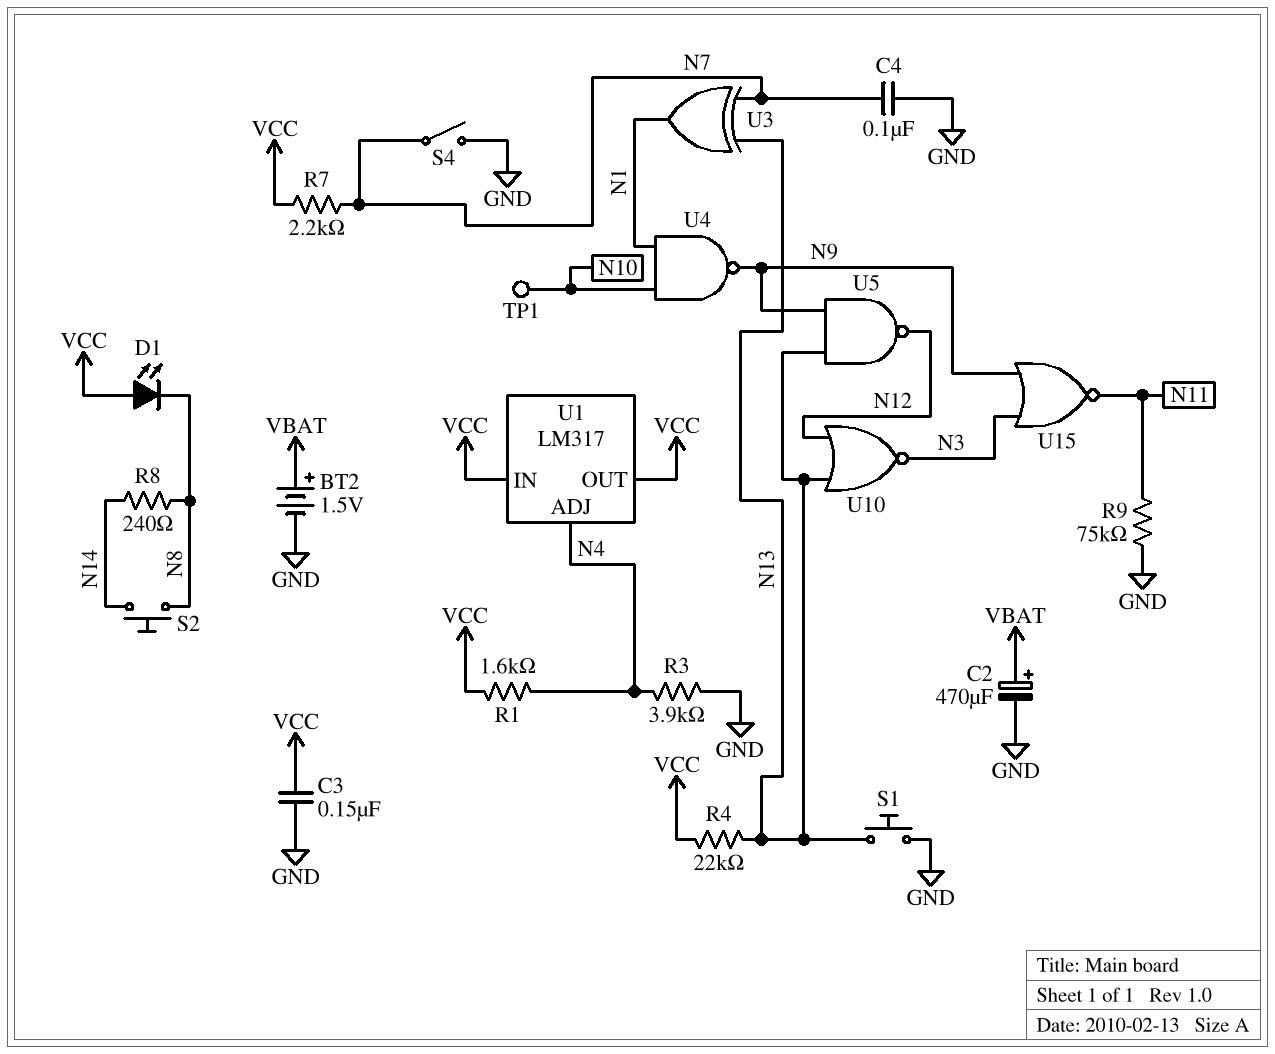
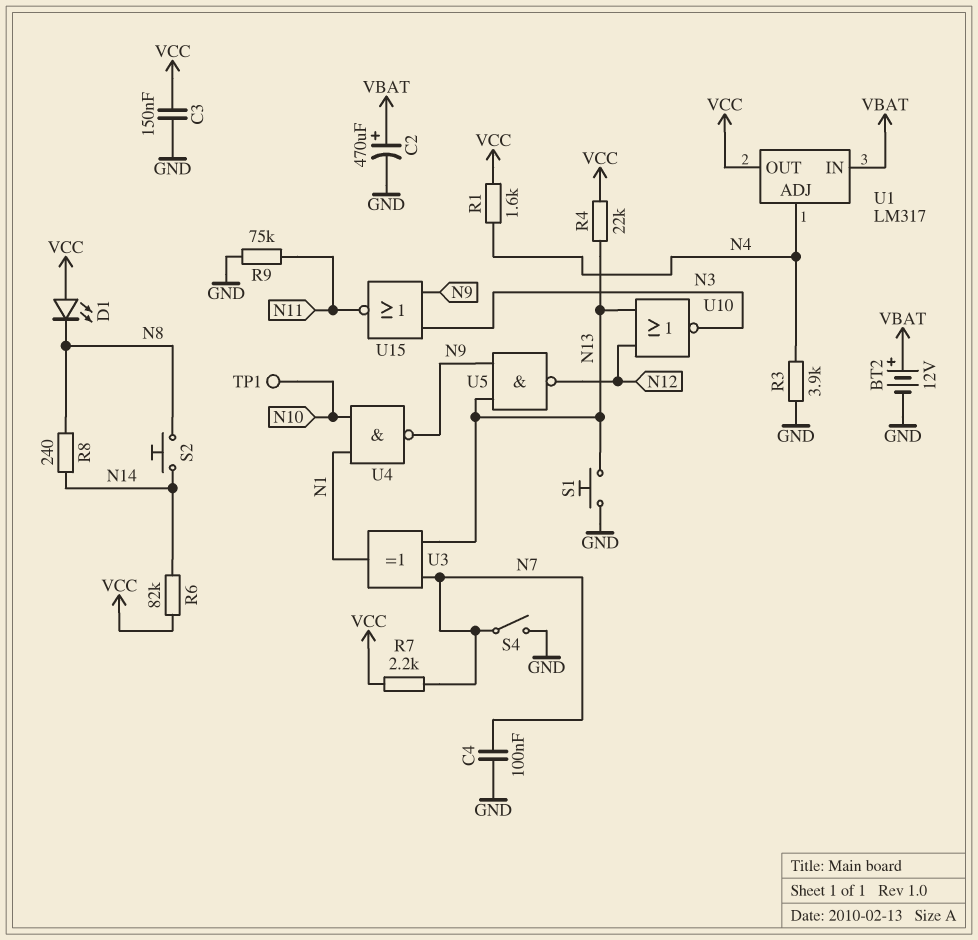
BT2: 1.5V (plus VBAT, minus GND) -> 12V (plus VBAT, minus GND)
R6: none -> 82k (N14, VCC)
U1 pin IN: VCC -> VBAT

